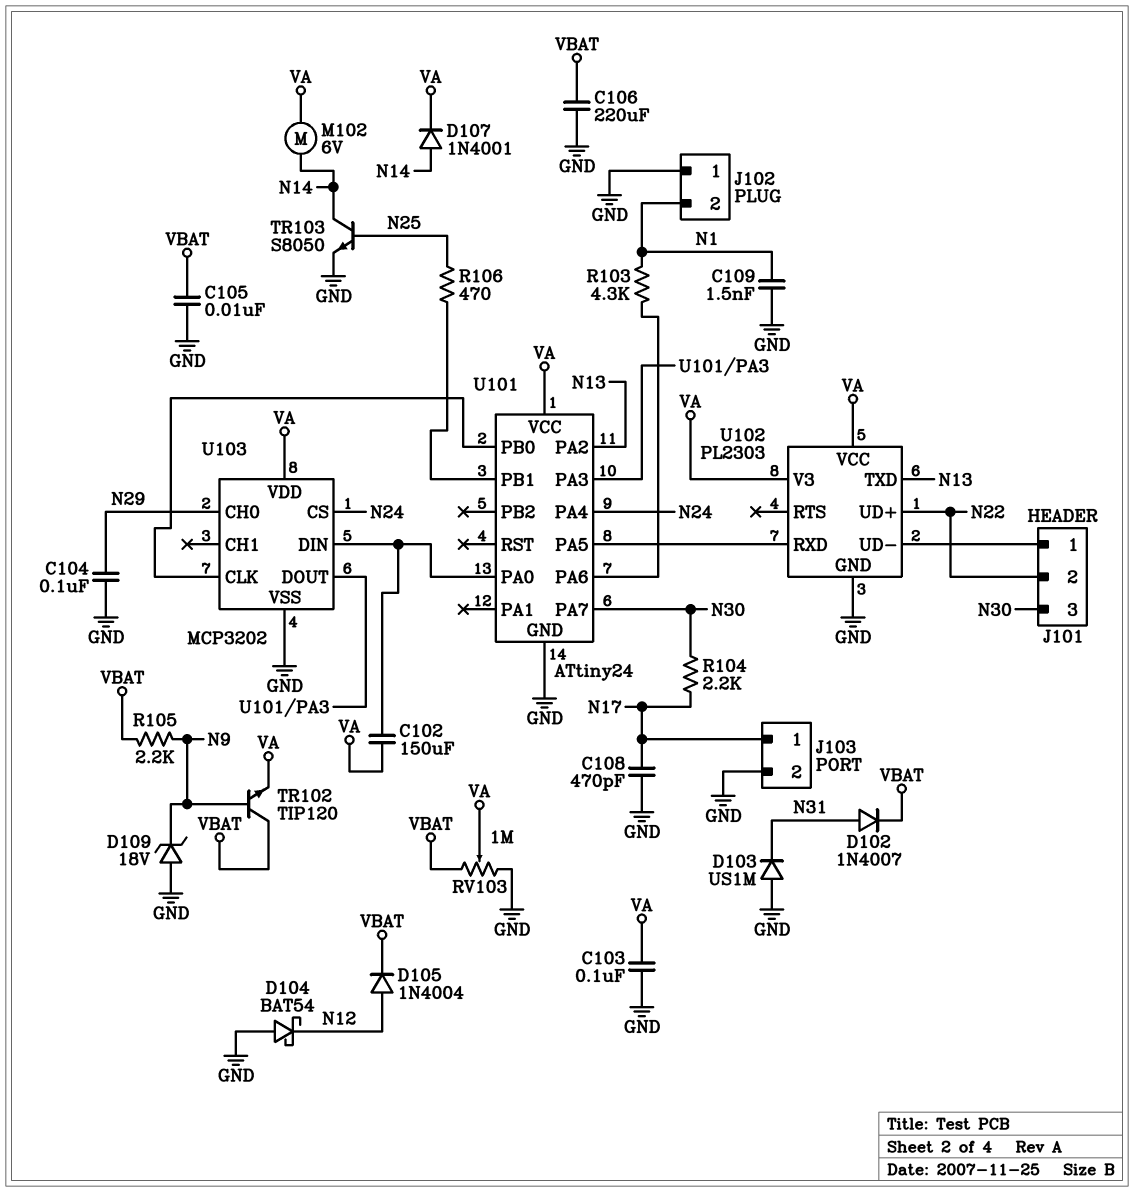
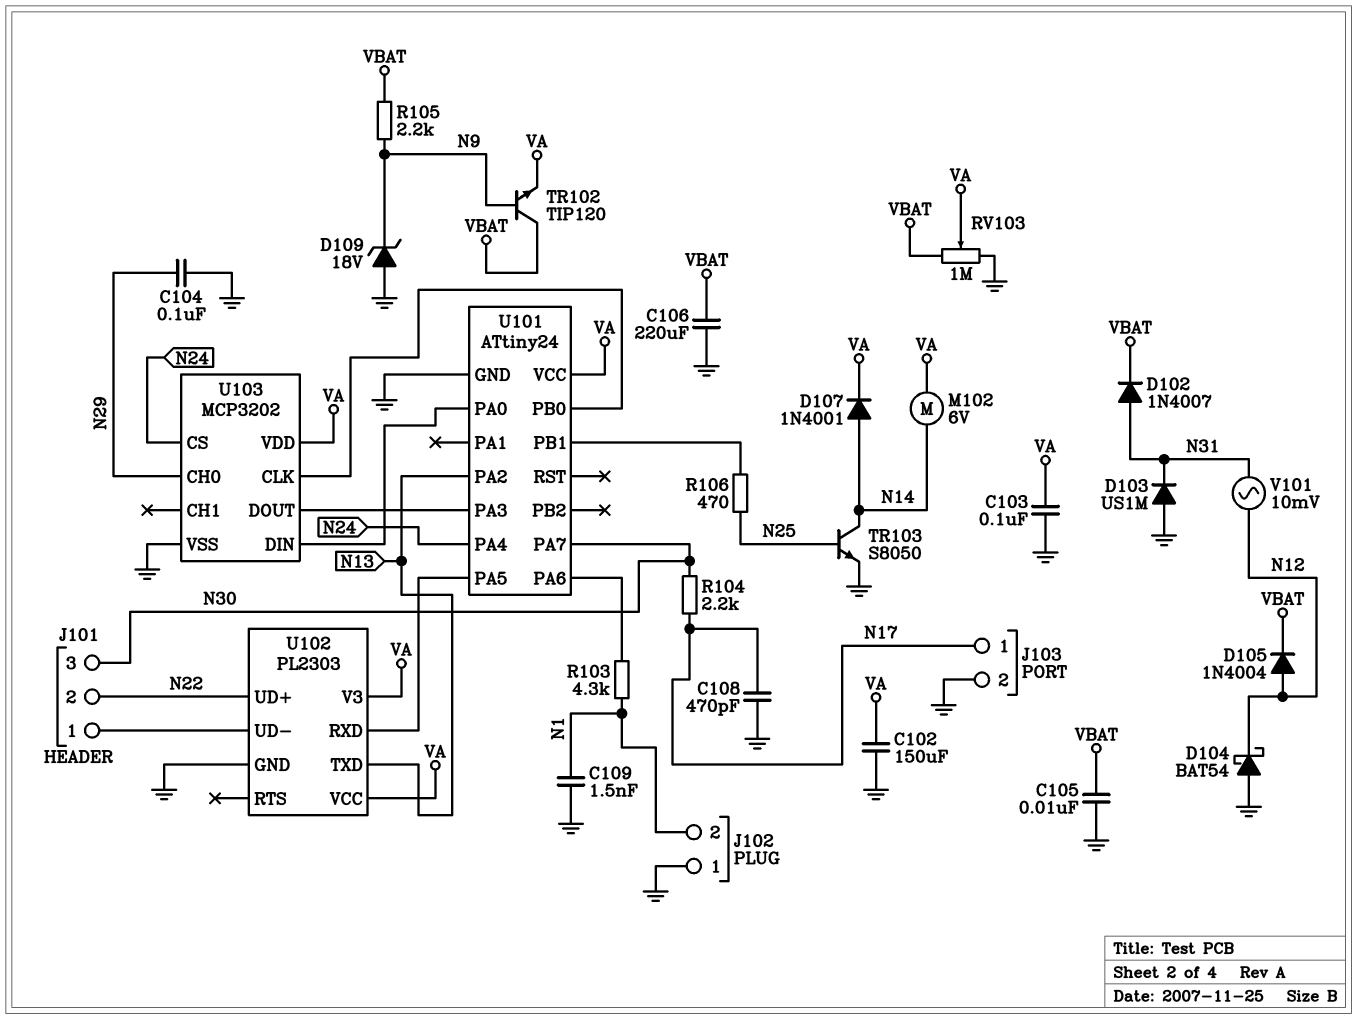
C102: 150uF (U101/PA0, VA) -> 150uF (GND, VA)
V101: none -> AC 10mV (N12, N31)

